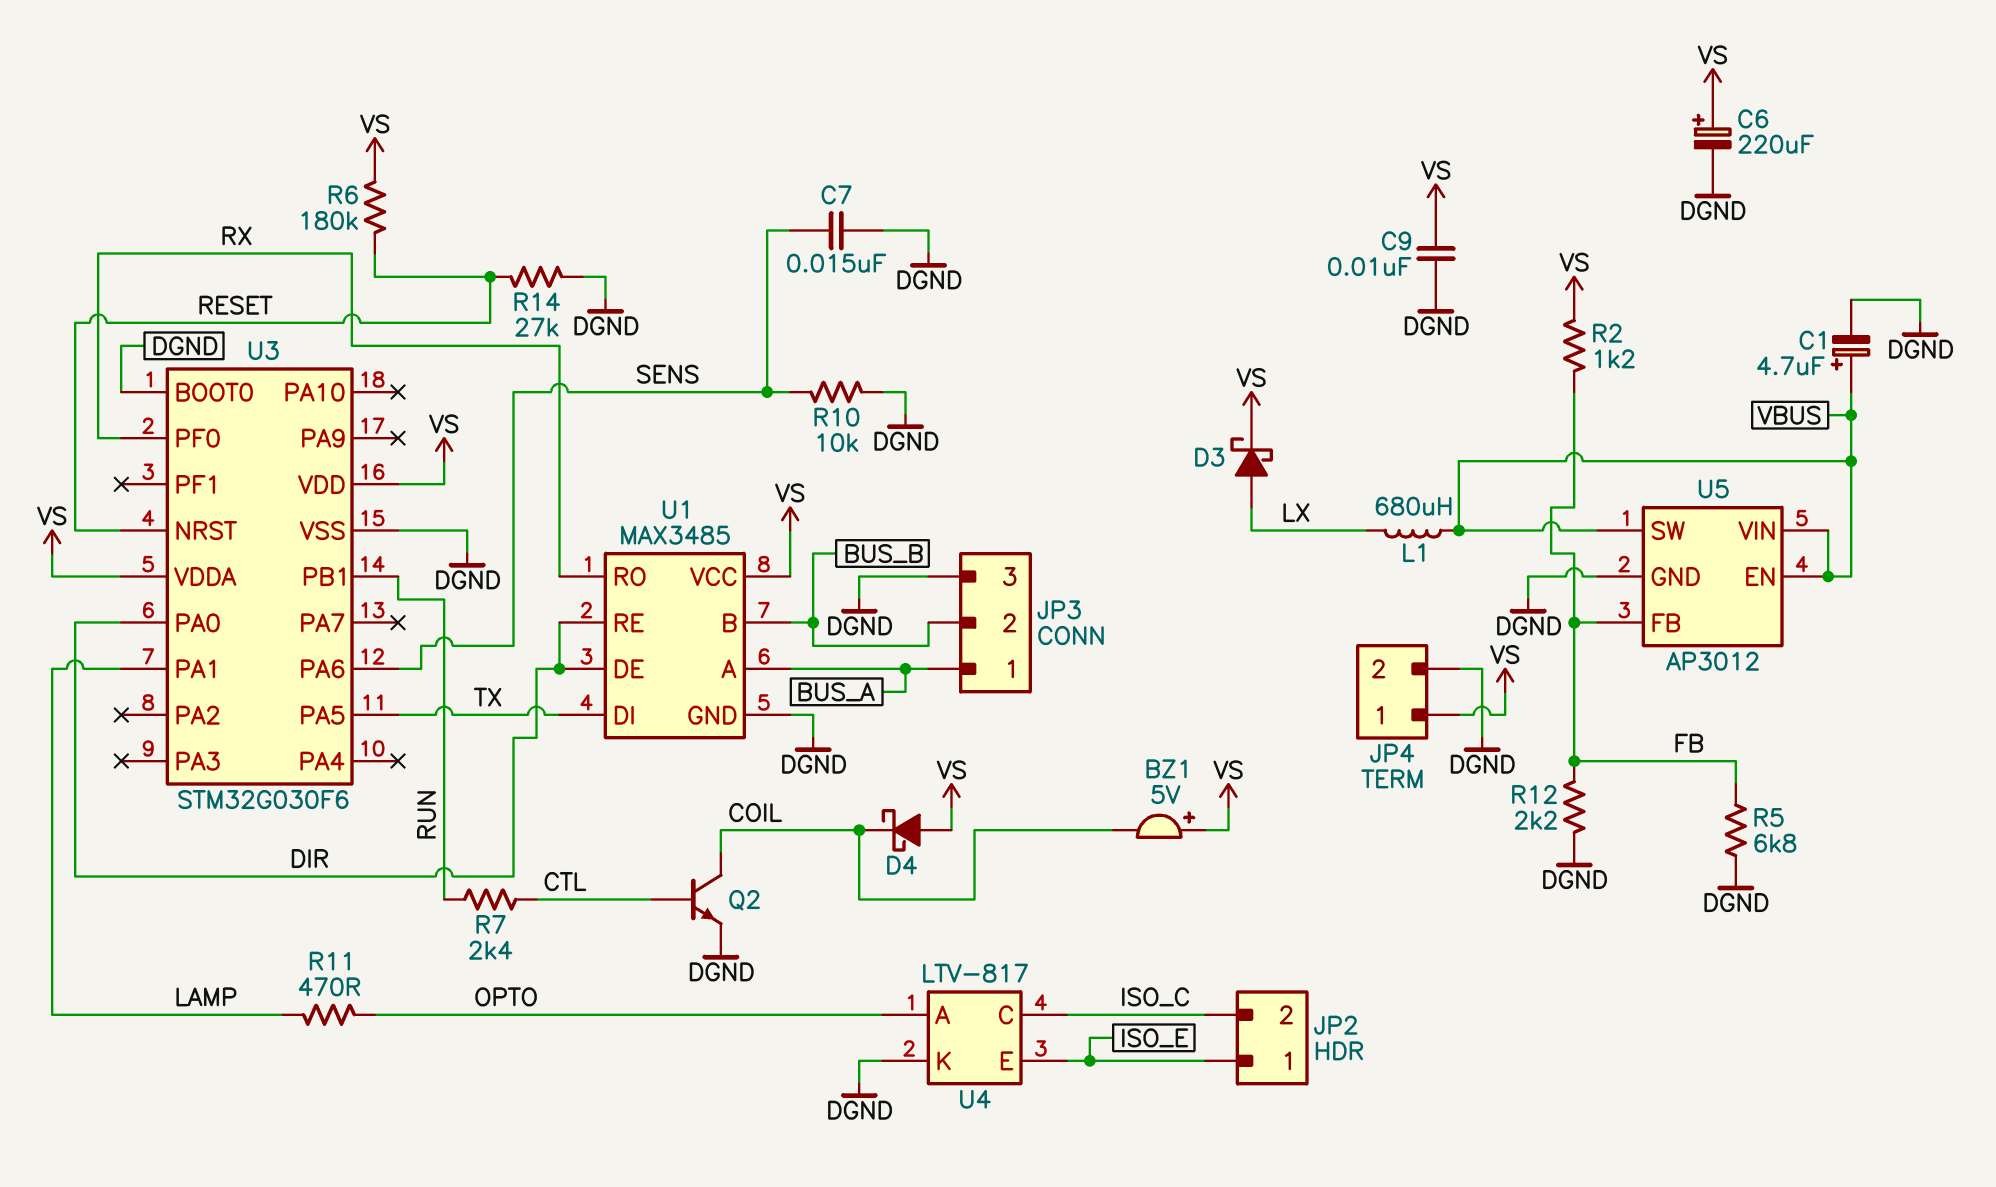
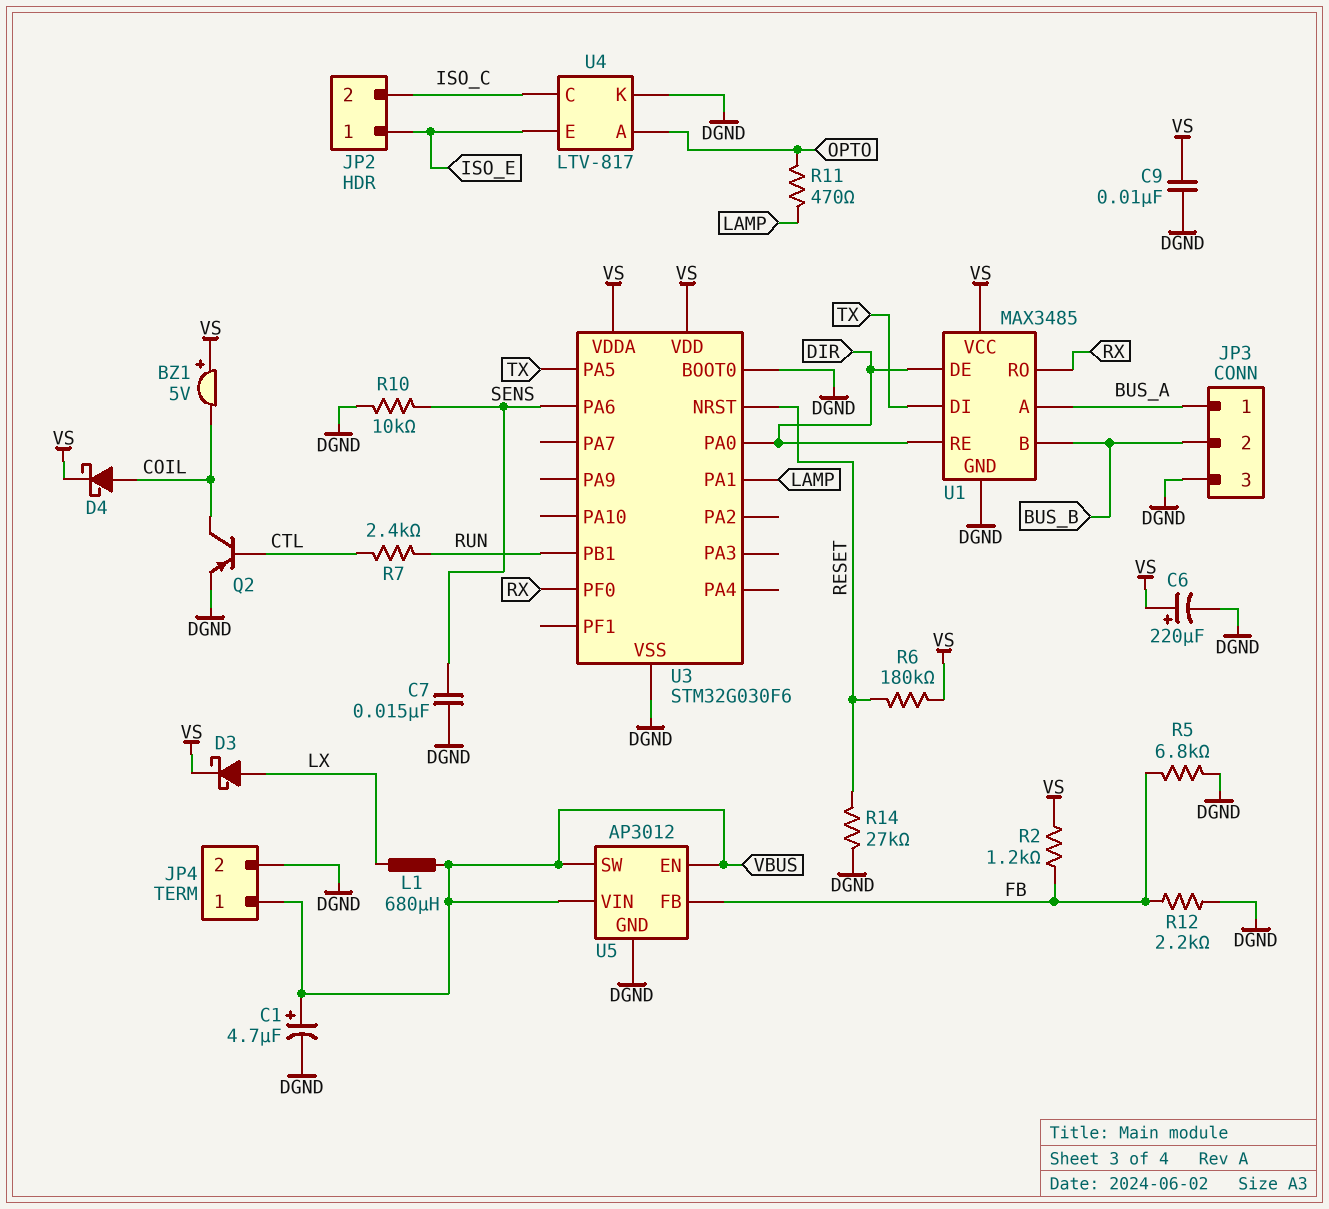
D4: schottky (A VS, K COIL) -> schottky (A COIL, K VS)
JP4 pin 1: VS -> VBUS
Q2: NPN (B CTL, C COIL, E DGND) -> PNP (B CTL, C COIL, E DGND)

